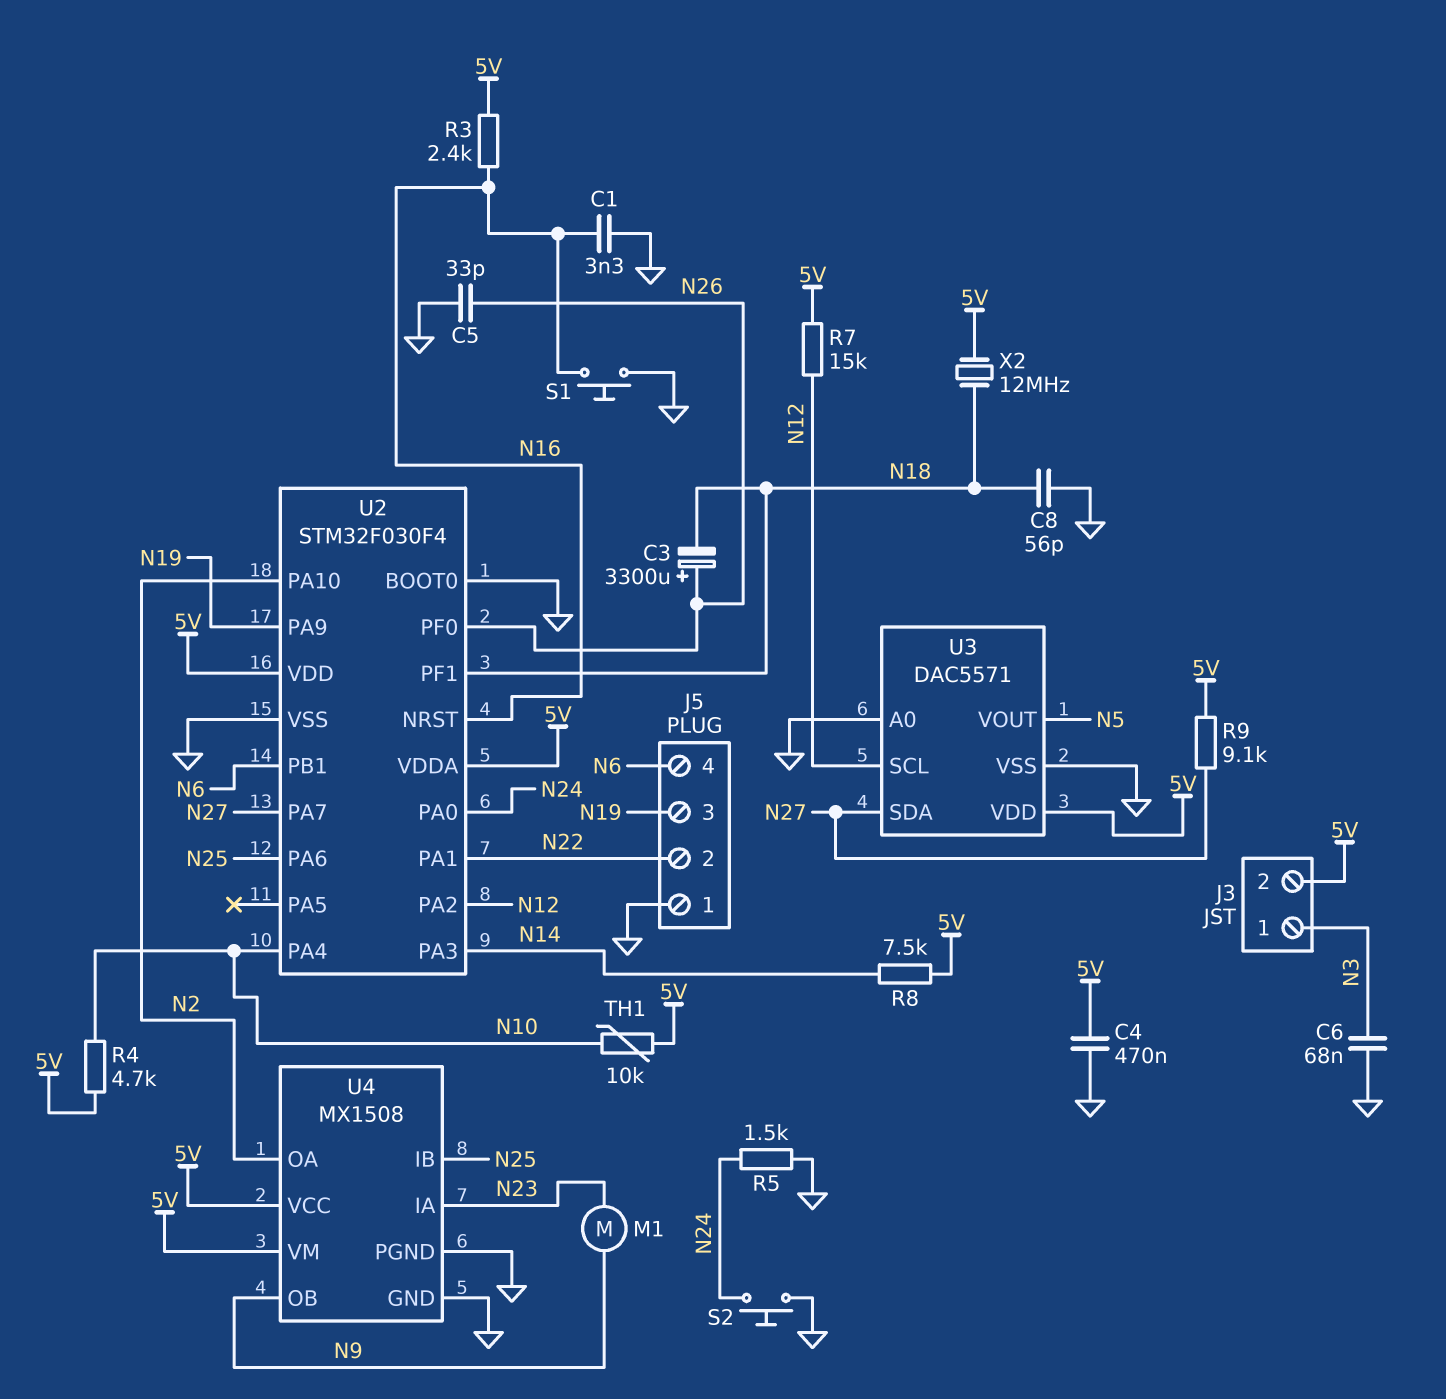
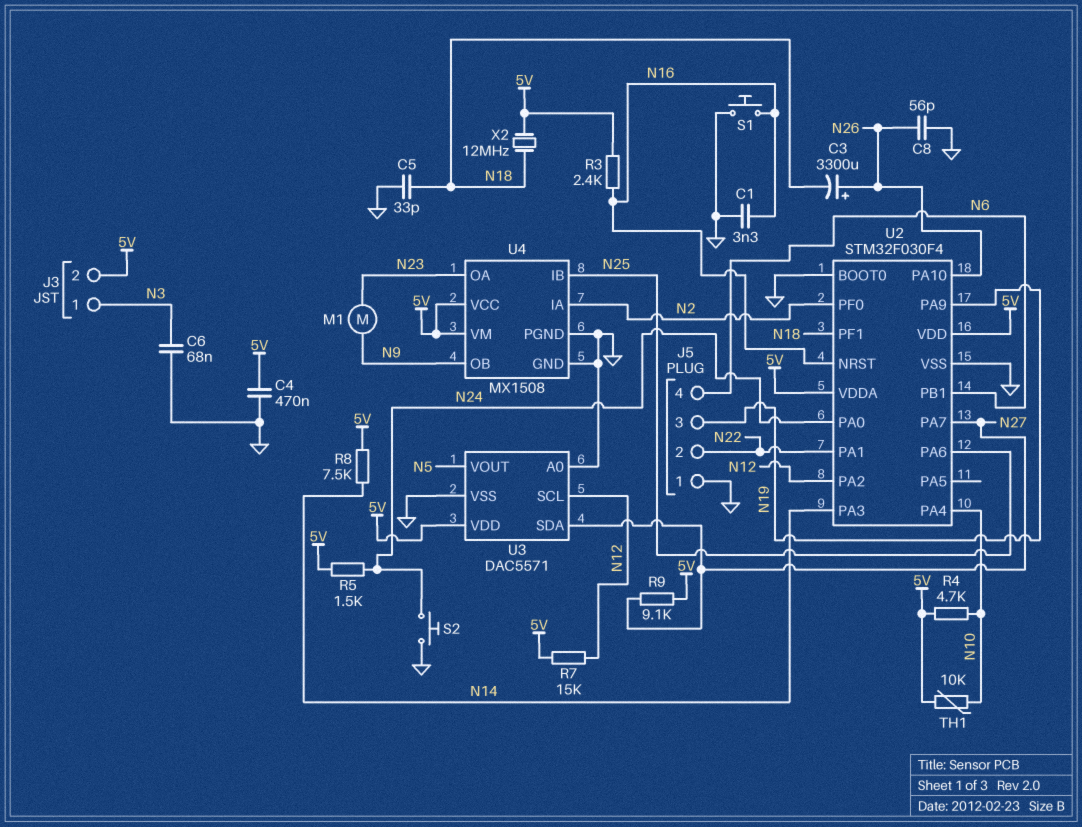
C5: 33pF (GND, N26) -> 33pF (GND, N18)
C8: 56pF (GND, N18) -> 56pF (GND, N26)
R5: 1.5k (GND, N24) -> 1.5k (5V, N24)
U2 pin PA10: N2 -> N26
U2 pin PF0: N26 -> N2
U4 pin IA: N23 -> N2
U4 pin OA: N2 -> N23

